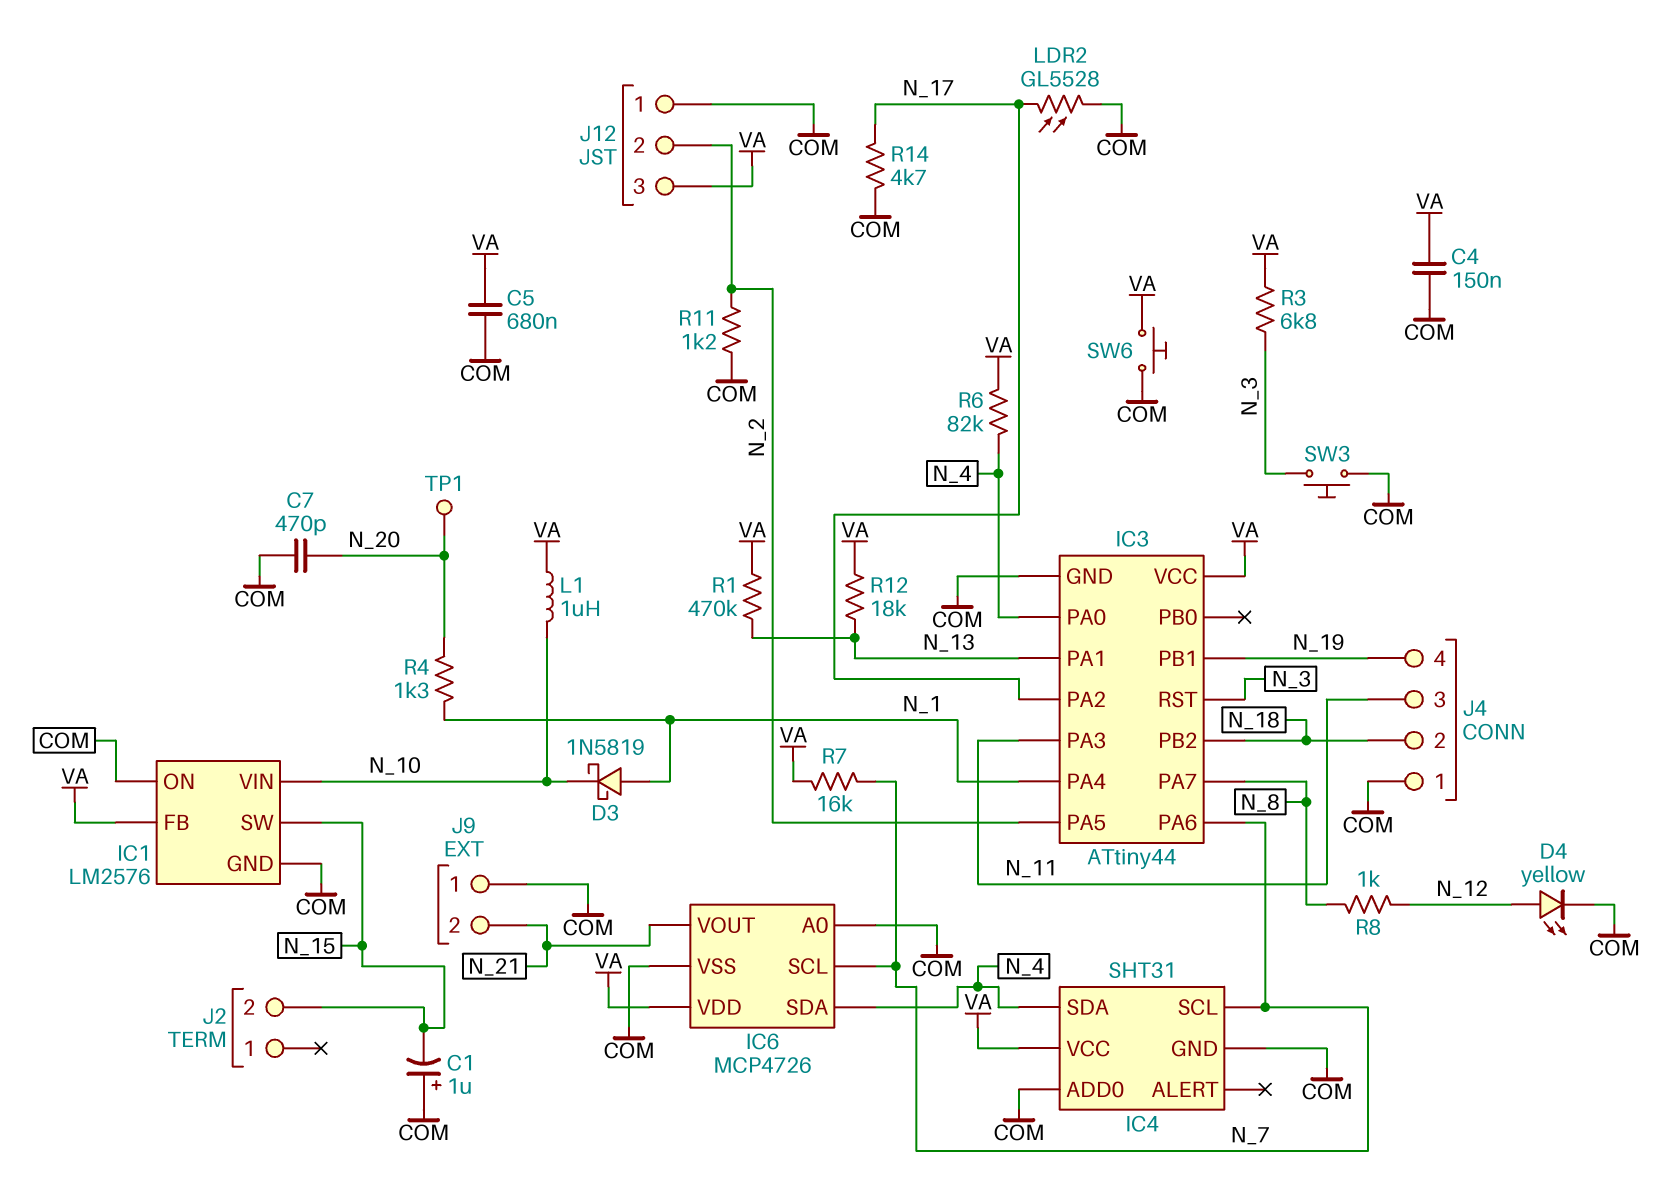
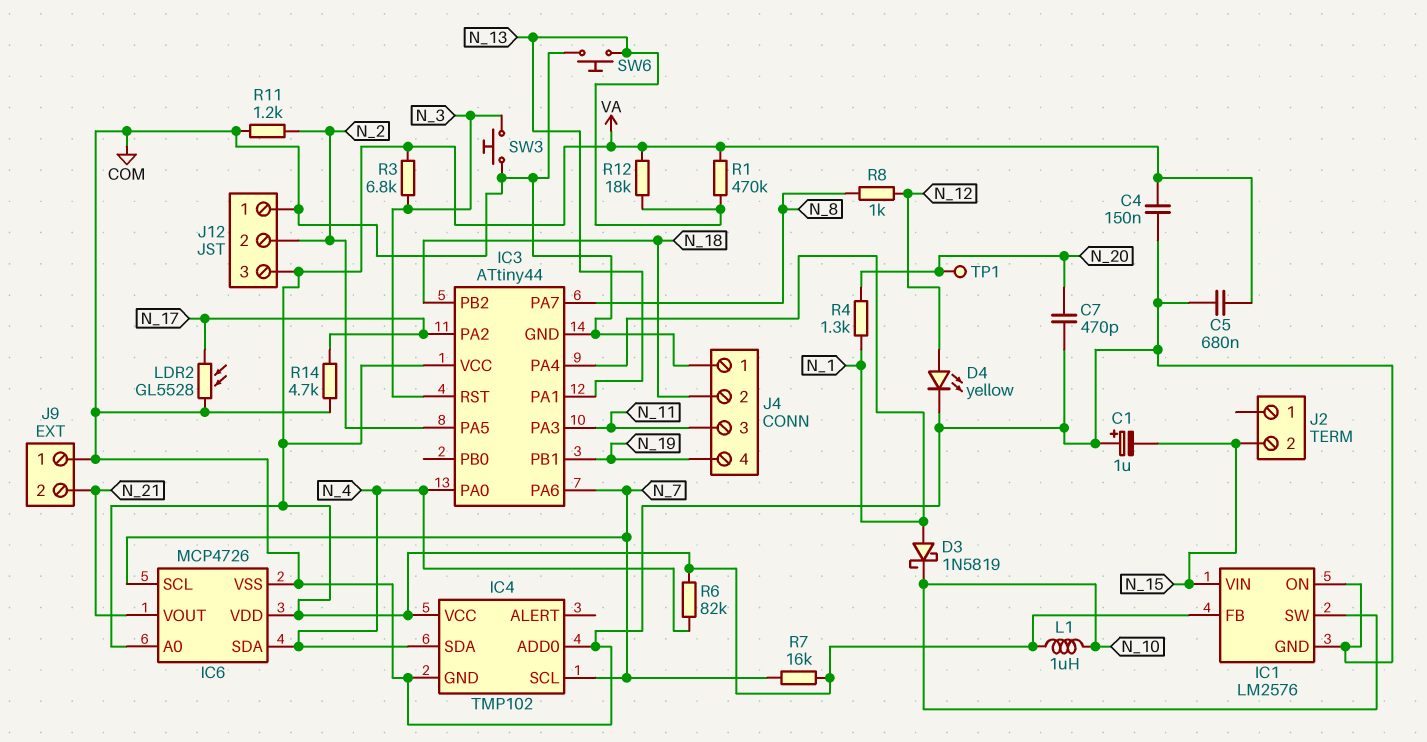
IC1 pin SW: N_15 -> N_10
IC1 pin VIN: N_10 -> N_15
IC4: SHT31 -> TMP102
IC6 pin A0: COM -> VA
SW6: button (COM, VA) -> button (COM, N_13)

